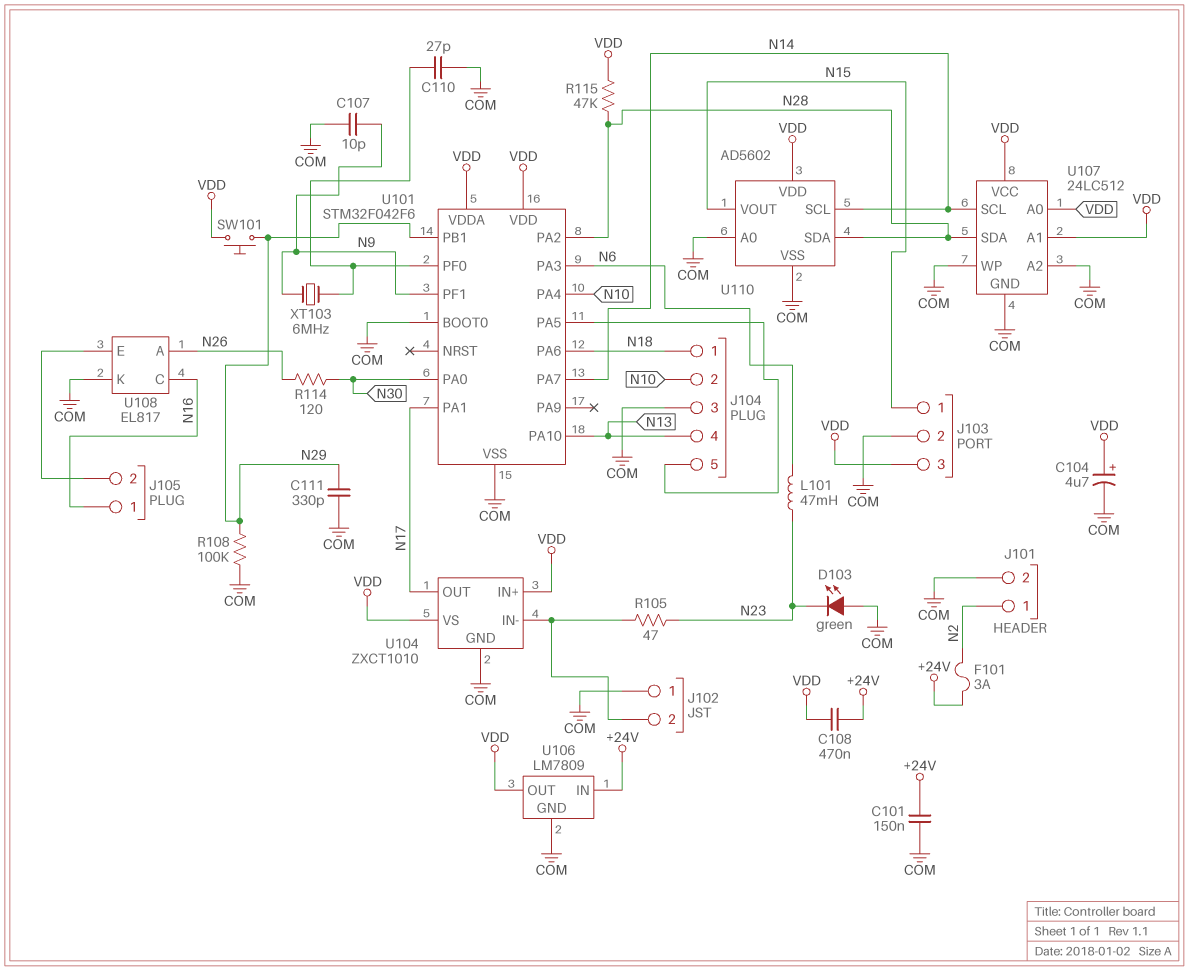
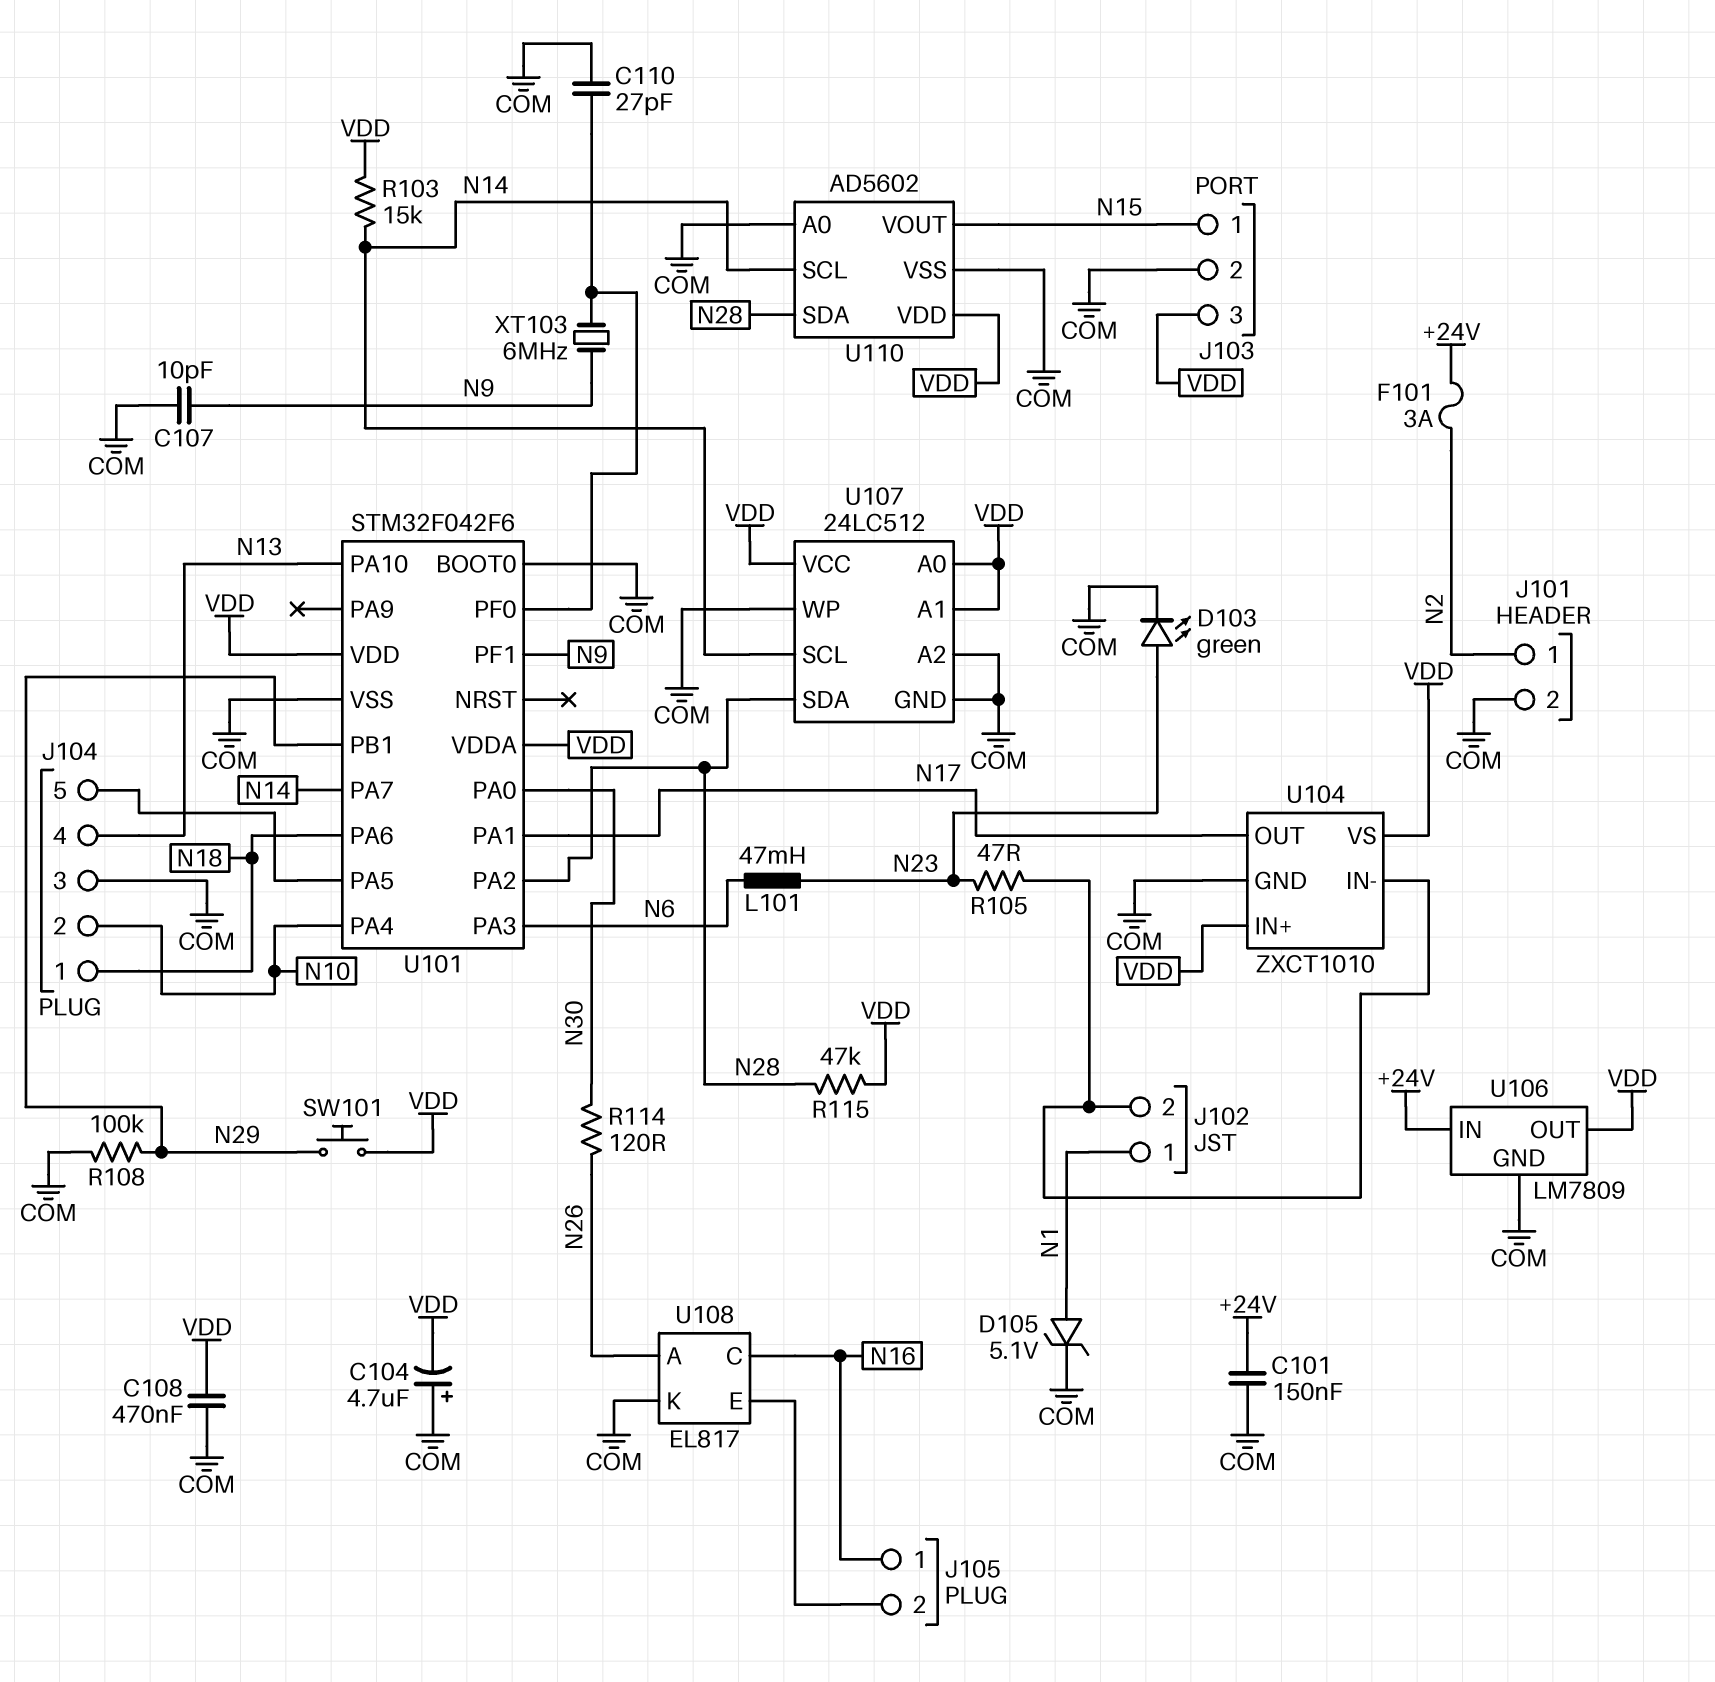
C104: 4.7uF (plus VDD, minus COM) -> 4.7uF (plus COM, minus VDD)
C108: 470nF (+24V, VDD) -> 470nF (COM, VDD)
C111: 330pF (COM, N29) -> none
D103: LED green (A COM, K N23) -> LED green (A N23, K COM)
D105: none -> zener 5.1V (A N1, K COM)
J102 pin 1: COM -> N1
R103: none -> 15k (N14, VDD)

